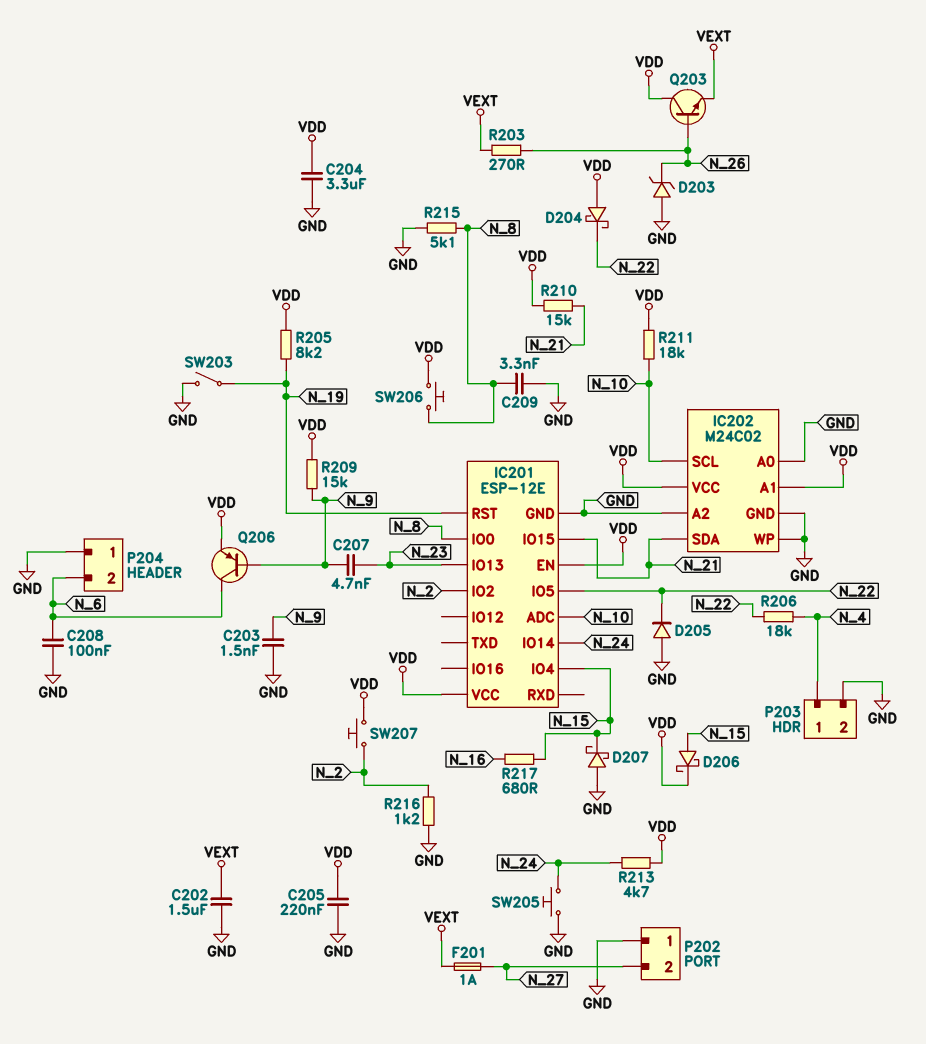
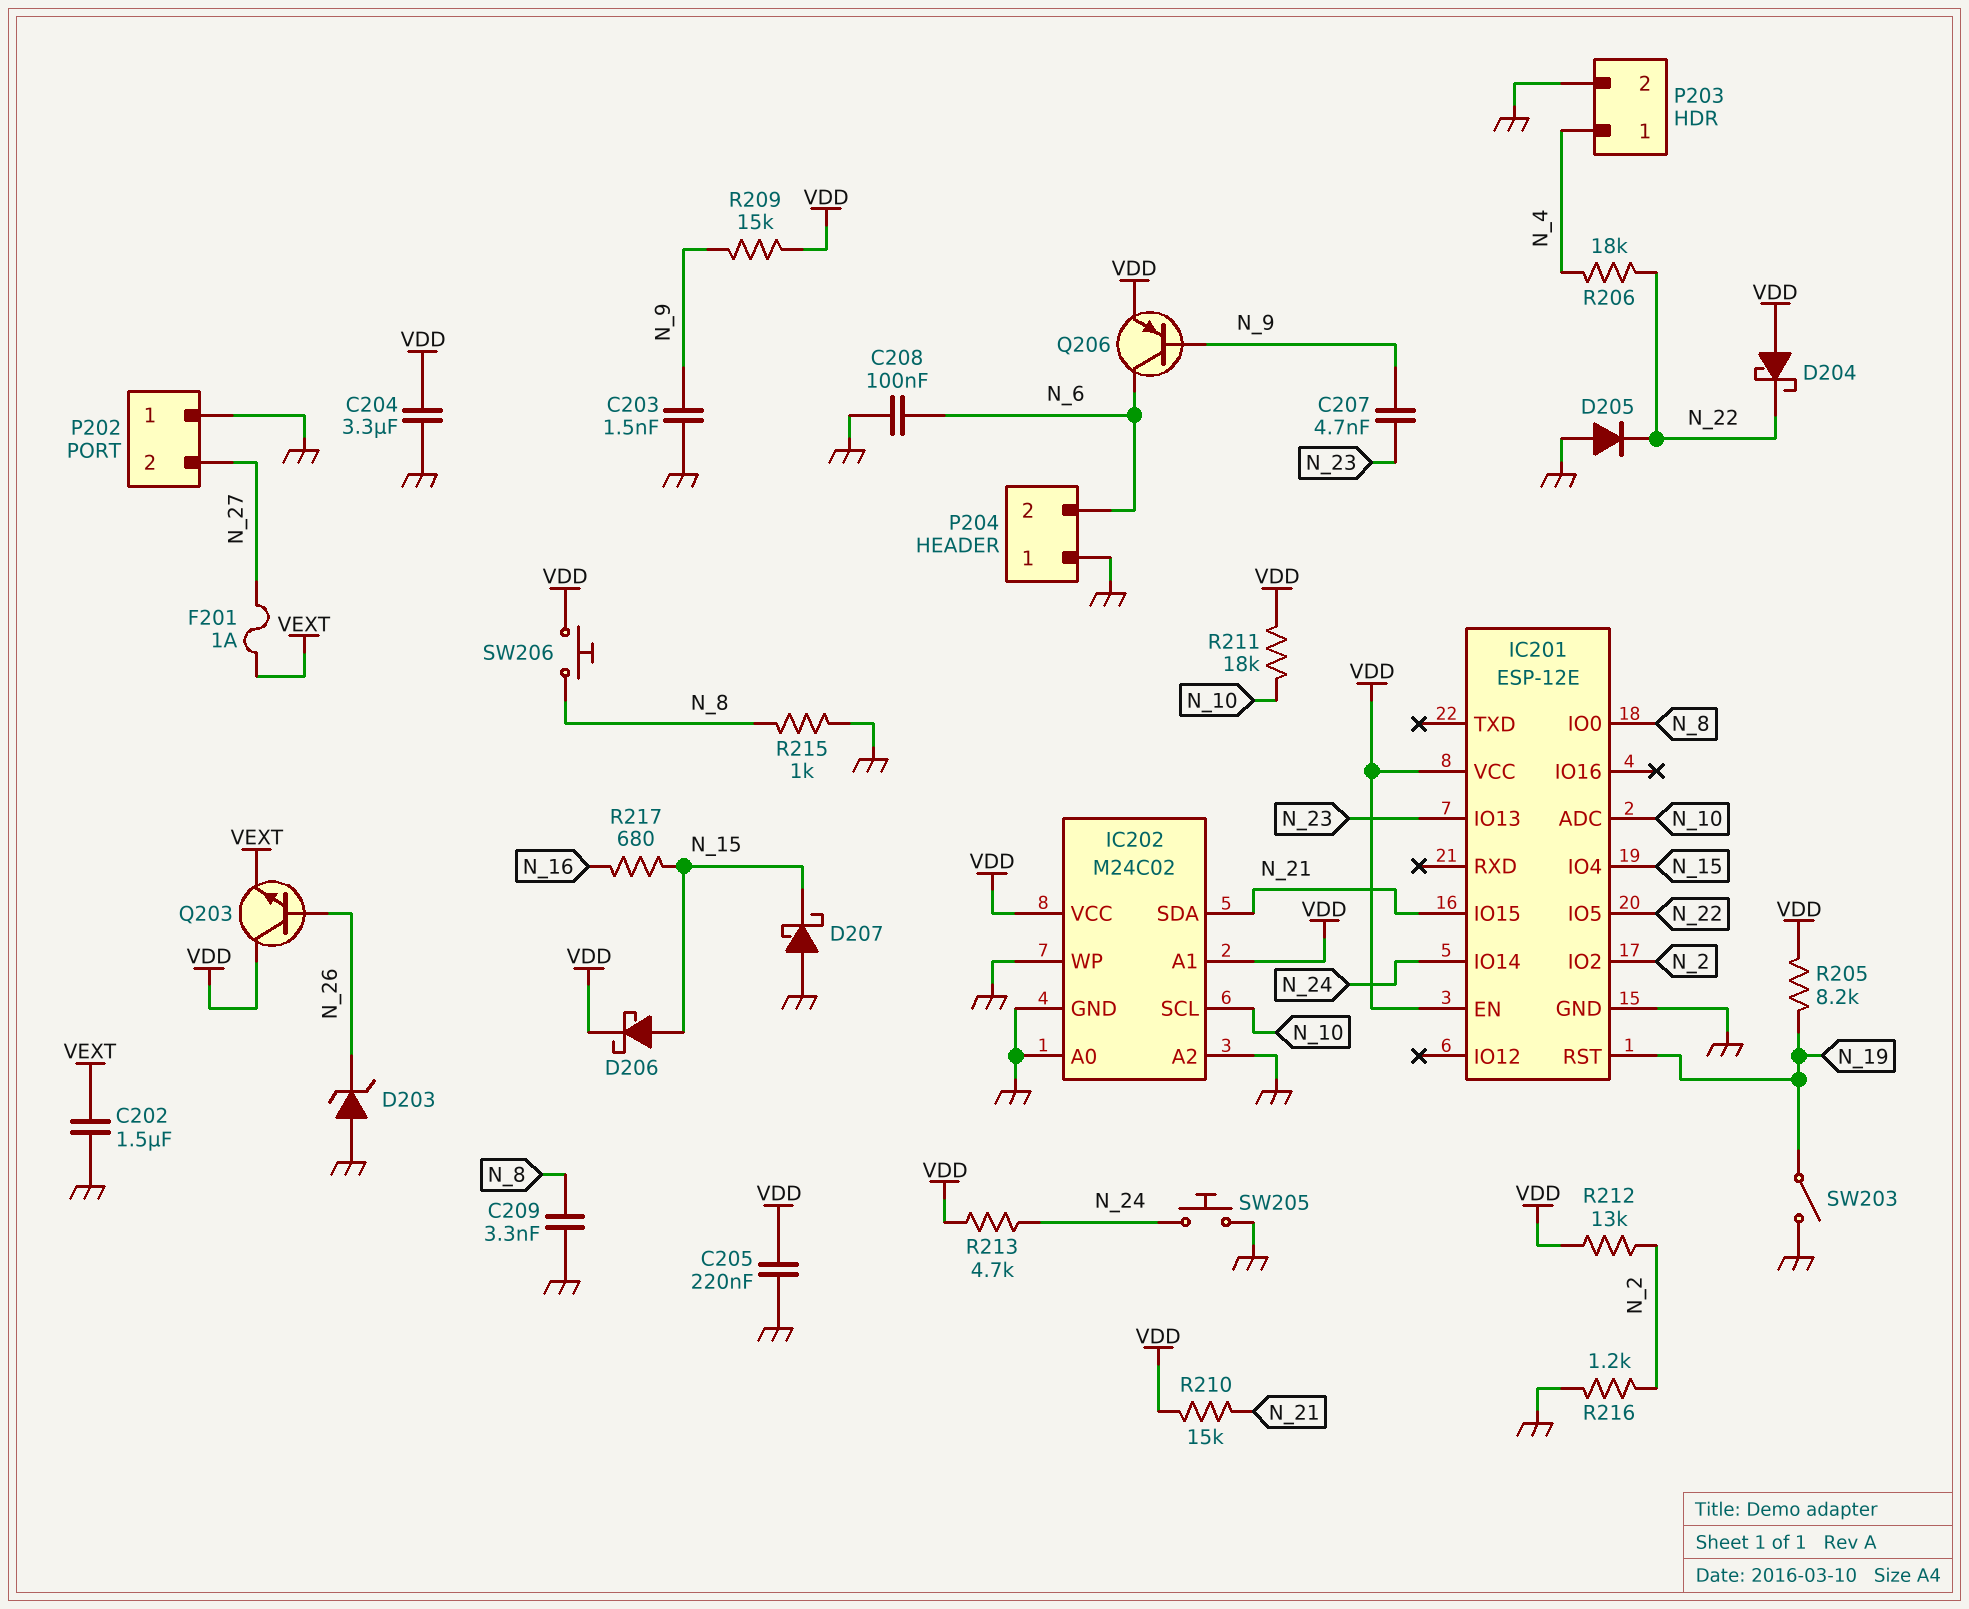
R203: 270 (N_26, VEXT) -> none
R212: none -> 13k (N_2, VDD)
R215: 5.1k (GND, N_8) -> 1k (GND, N_8)
SW207: button (N_2, VDD) -> none

